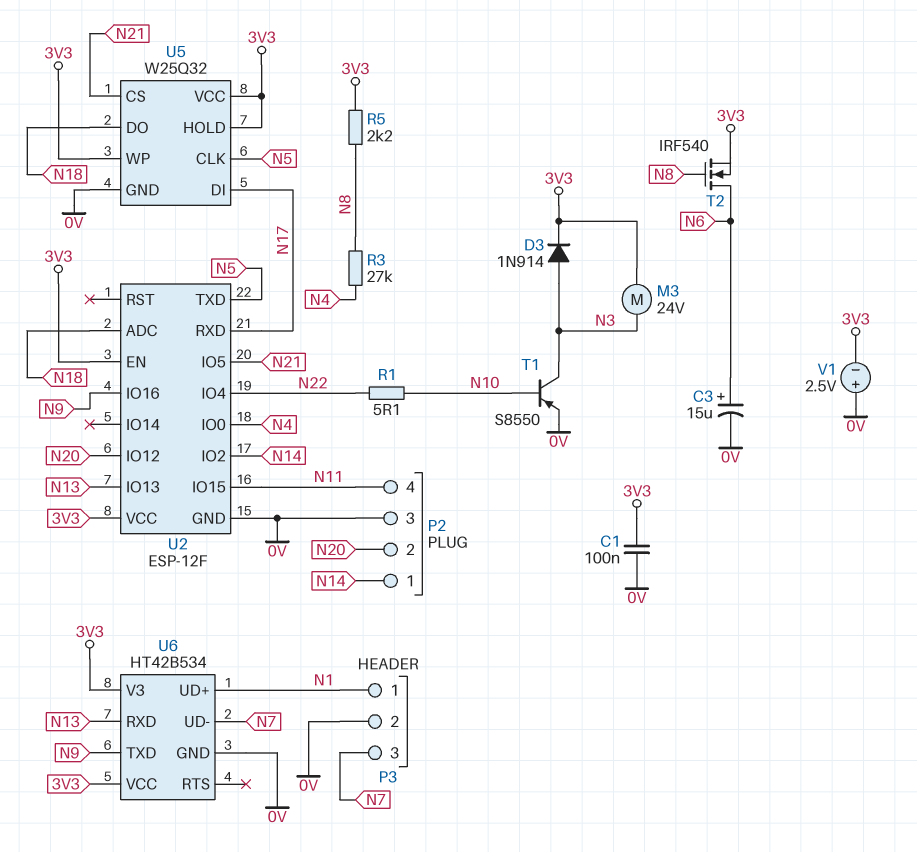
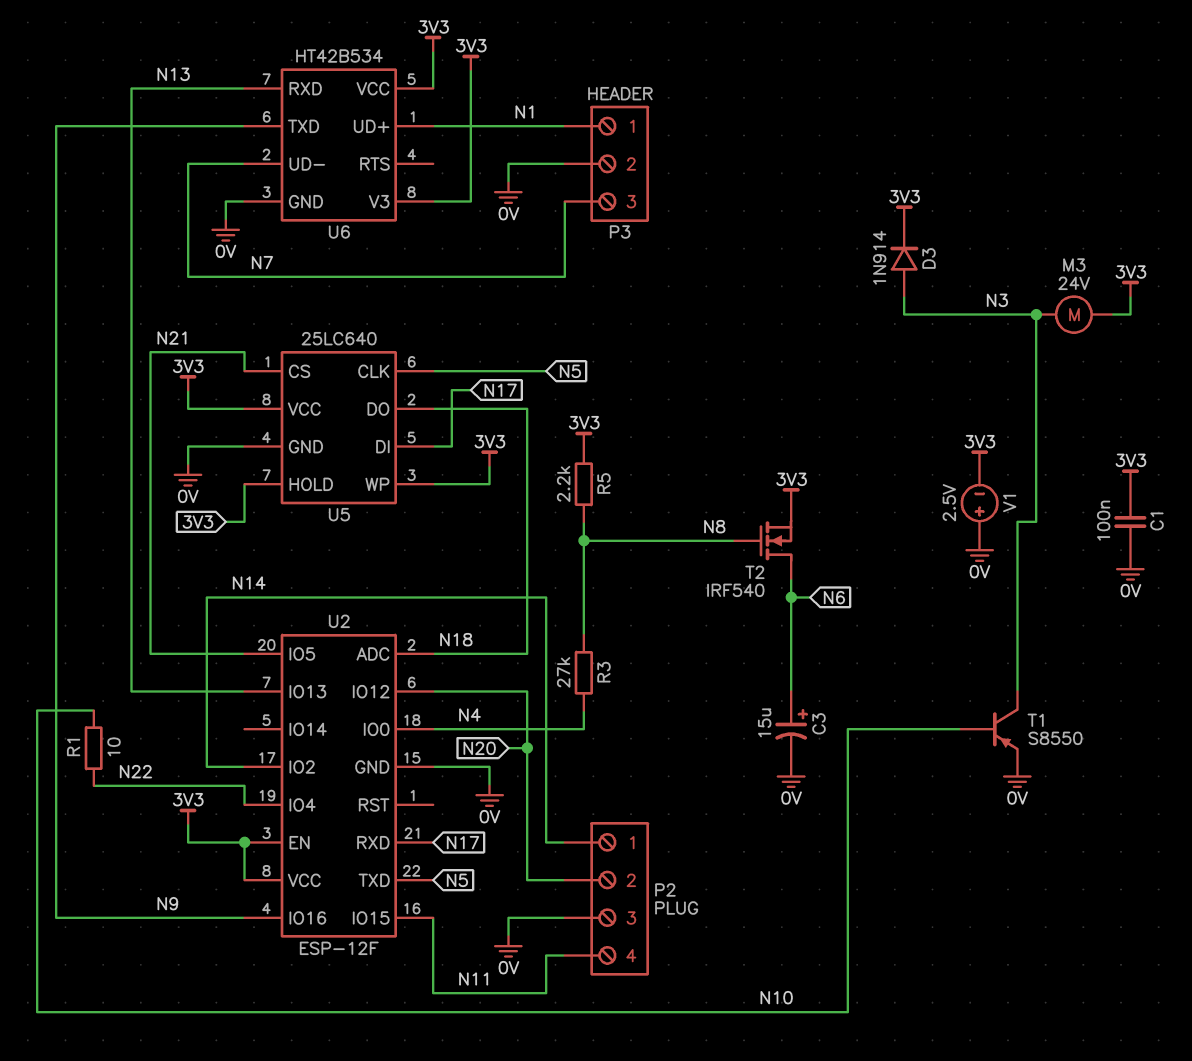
R1: 5.1 (N10, N22) -> 10 (N10, N22)
U5: W25Q32 -> 25LC640

